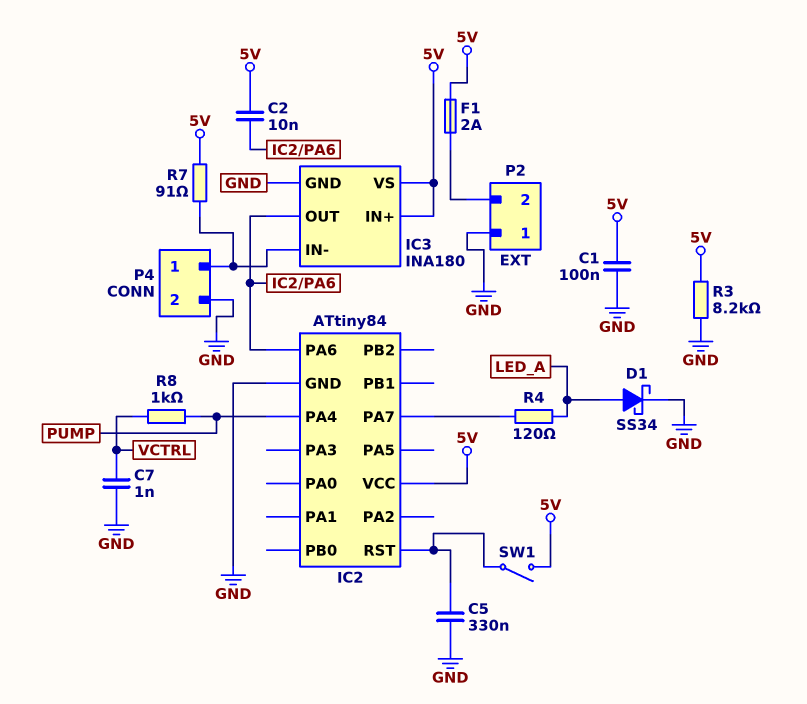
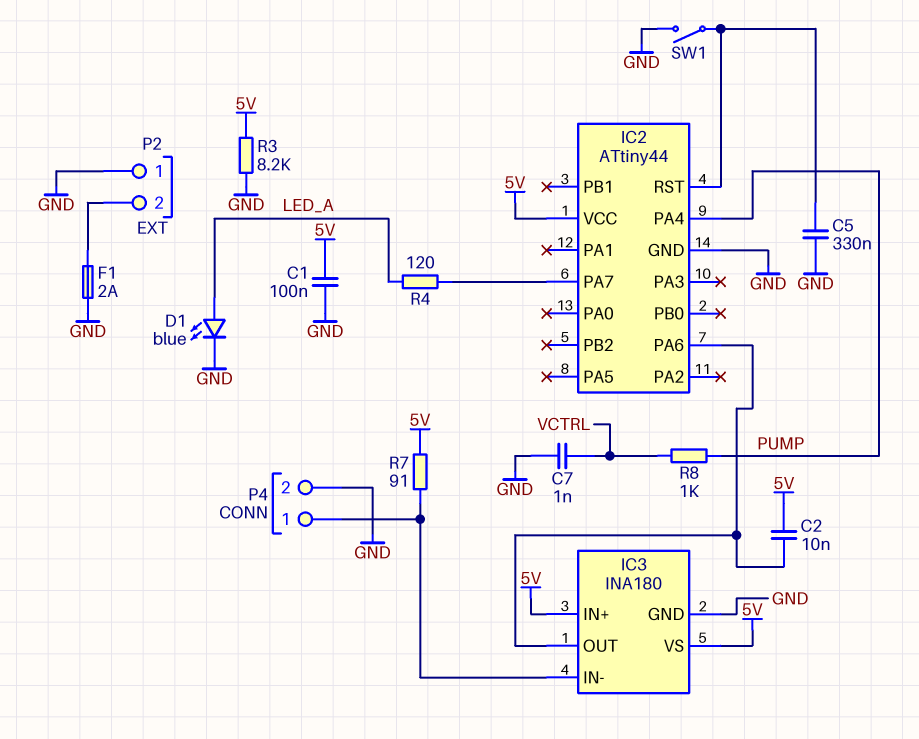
D1: schottky SS34 (A LED_A, K GND) -> LED blue (A LED_A, K GND)
F1: 2A (5V, P2/2) -> 2A (GND, P2/2)
IC2: ATtiny84 -> ATtiny44
SW1: switch (5V, IC2/RST) -> switch (GND, IC2/RST)

